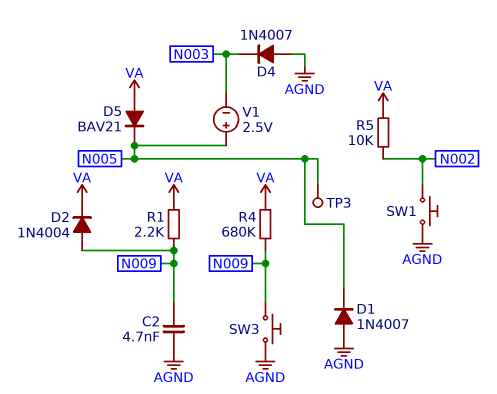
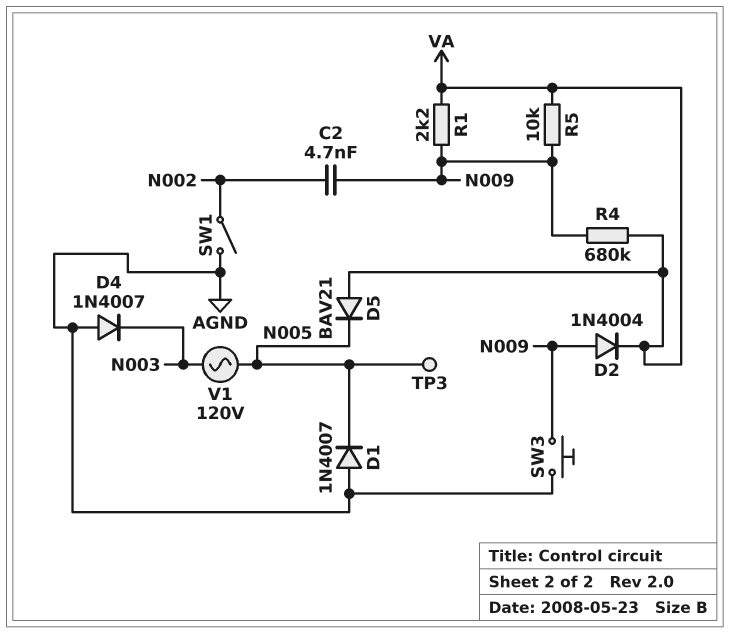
C2: 4.7nF (AGND, N009) -> 4.7nF (N002, N009)
R5: 10k (N002, VA) -> 10k (N009, VA)
SW1: button (AGND, N002) -> switch (AGND, N002)
V1: 2.5V (plus N005, minus N003) -> AC 120V (N003, N005)

